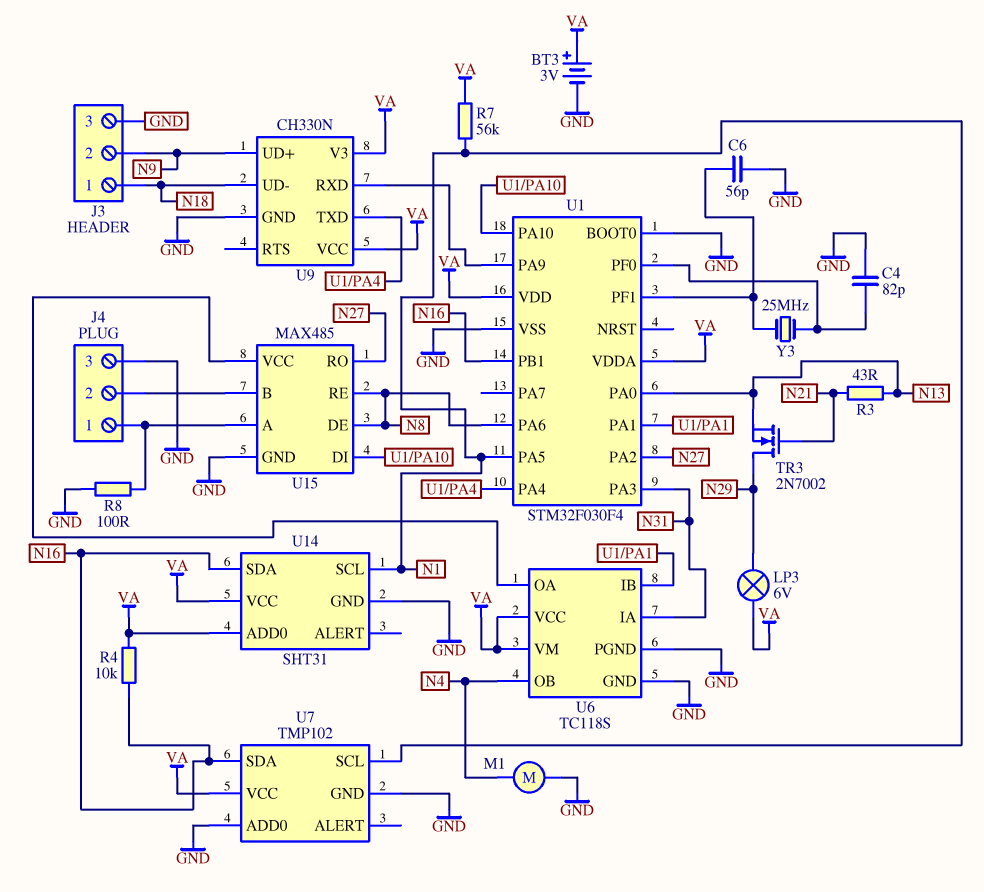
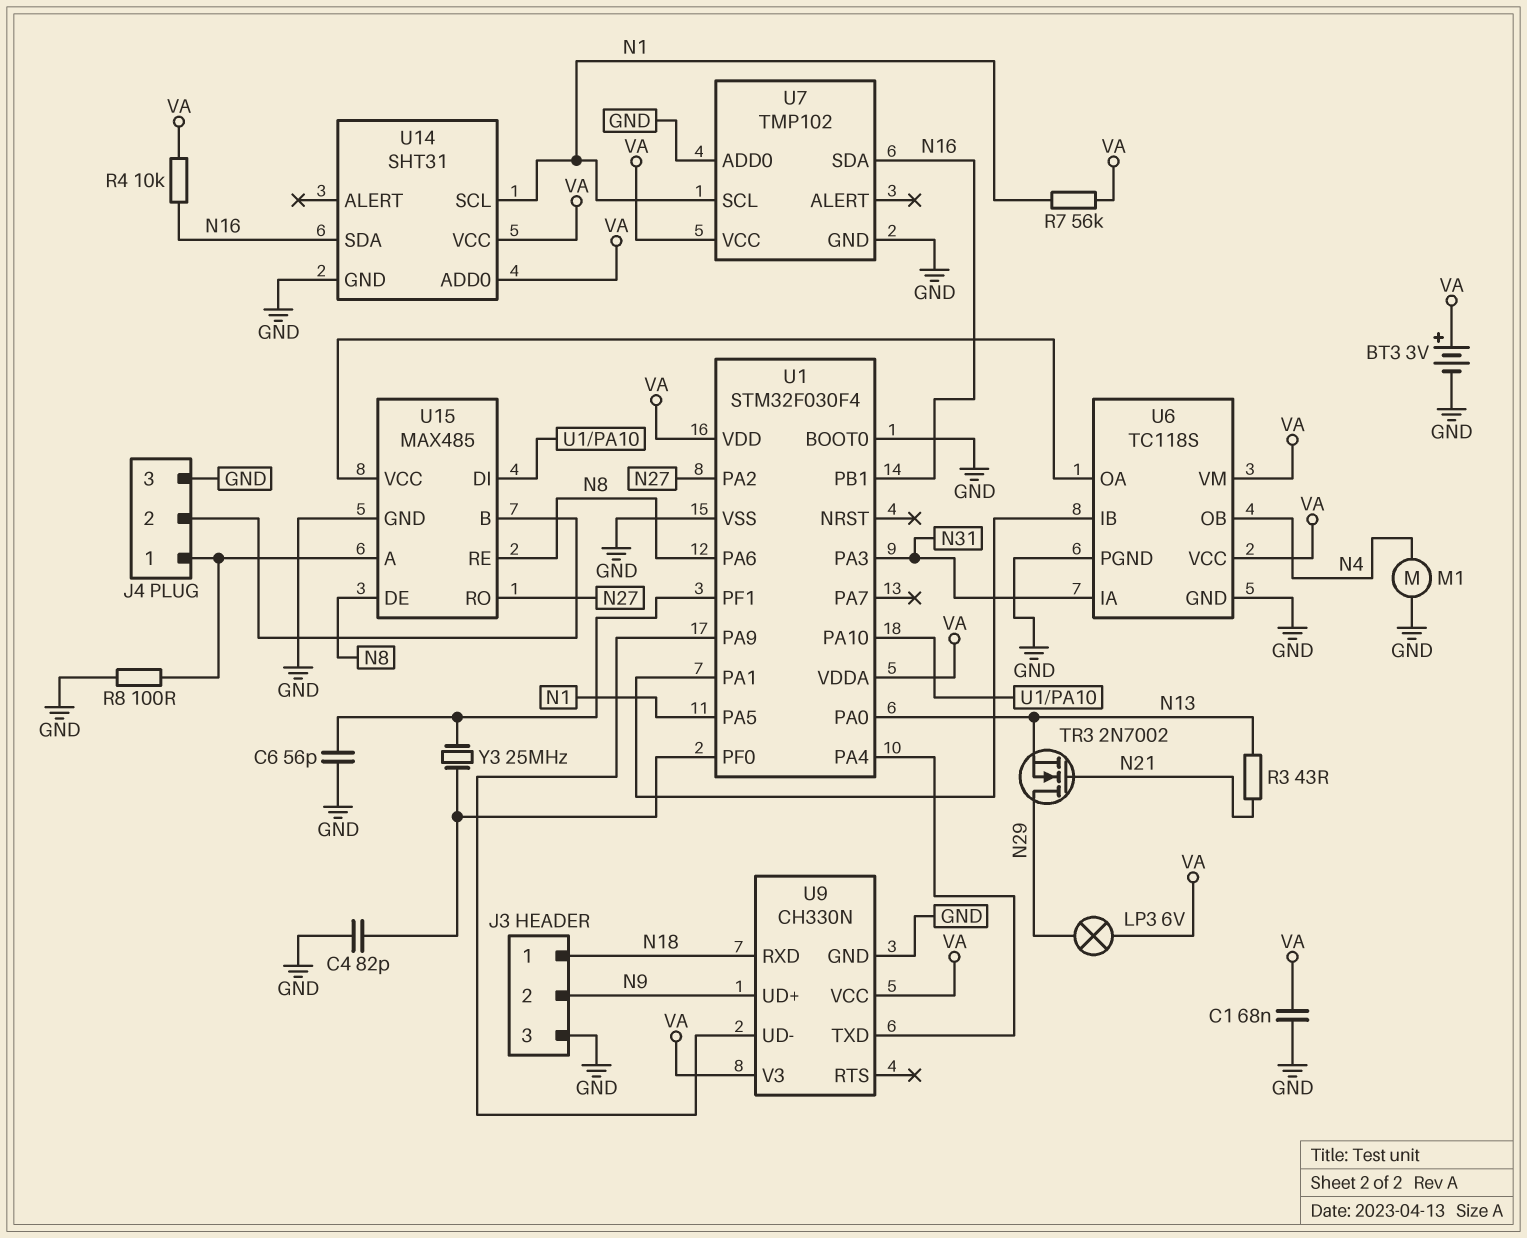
C1: none -> 68nF (GND, VA)
U9 pin RXD: U1/PA9 -> N18
U9 pin UD-: N18 -> U1/PA9

